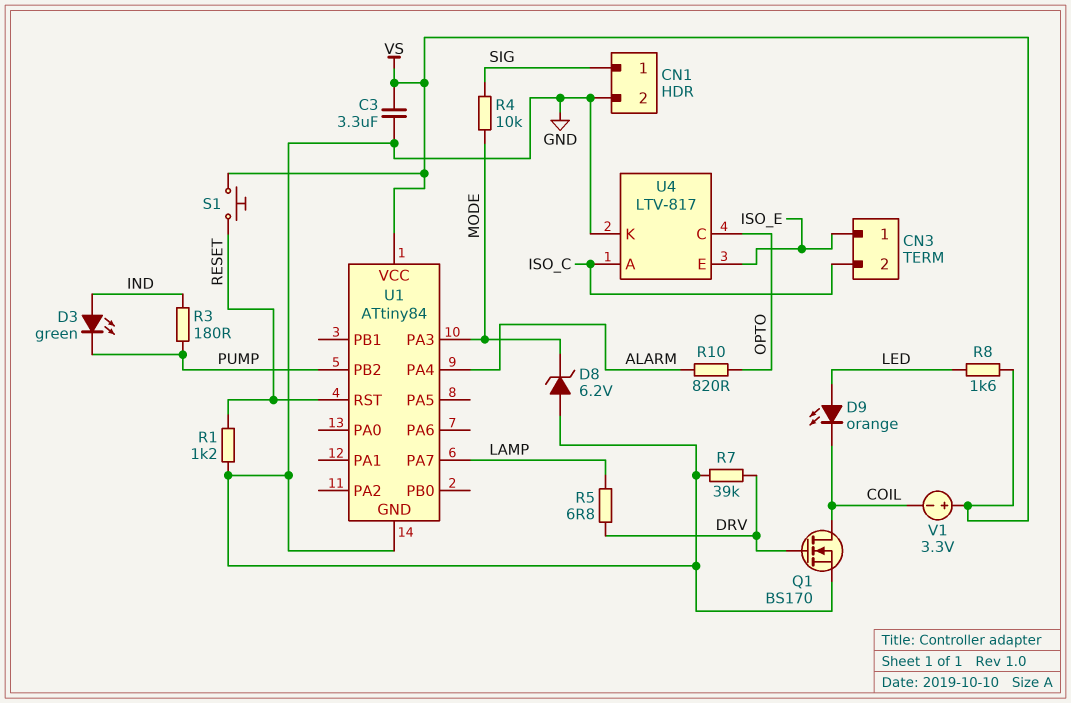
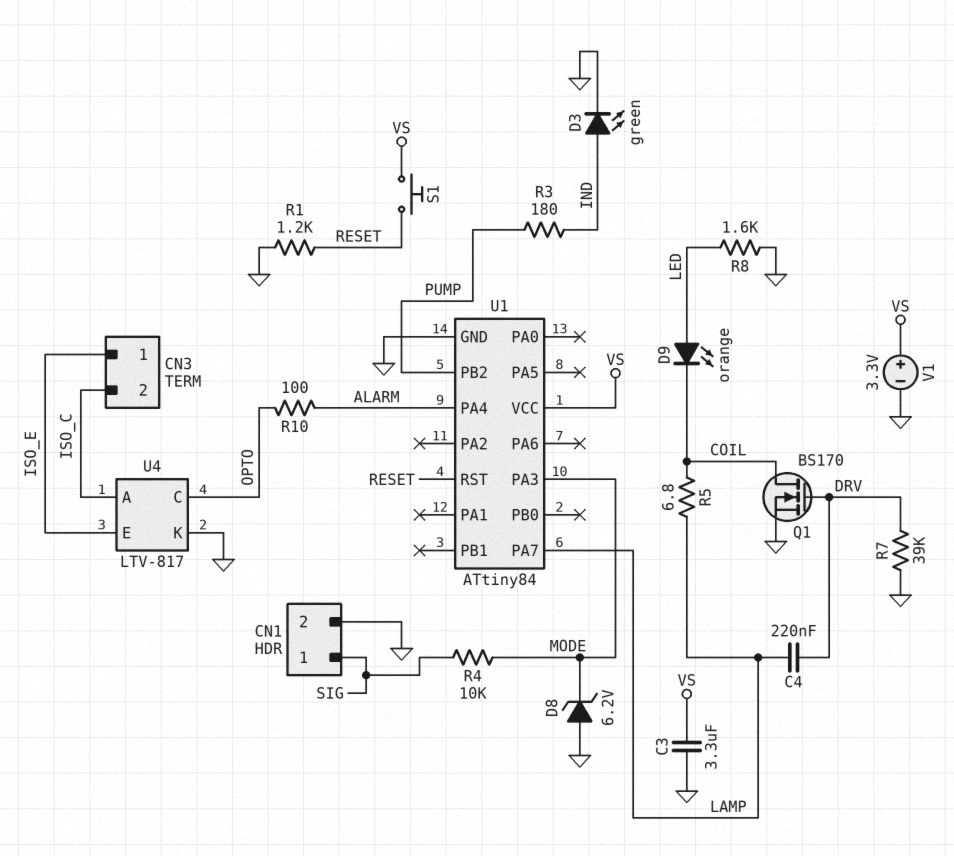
C4: none -> 220nF (DRV, LAMP)
D3: LED green (A IND, K PUMP) -> LED green (A IND, K GND)
R5: 6.8 (DRV, LAMP) -> 6.8 (COIL, LAMP)
R8: 1.6k (LED, VS) -> 1.6k (GND, LED)
R10: 820 (ALARM, OPTO) -> 100 (ALARM, OPTO)
V1: 3.3V (plus VS, minus COIL) -> 3.3V (plus VS, minus GND)

